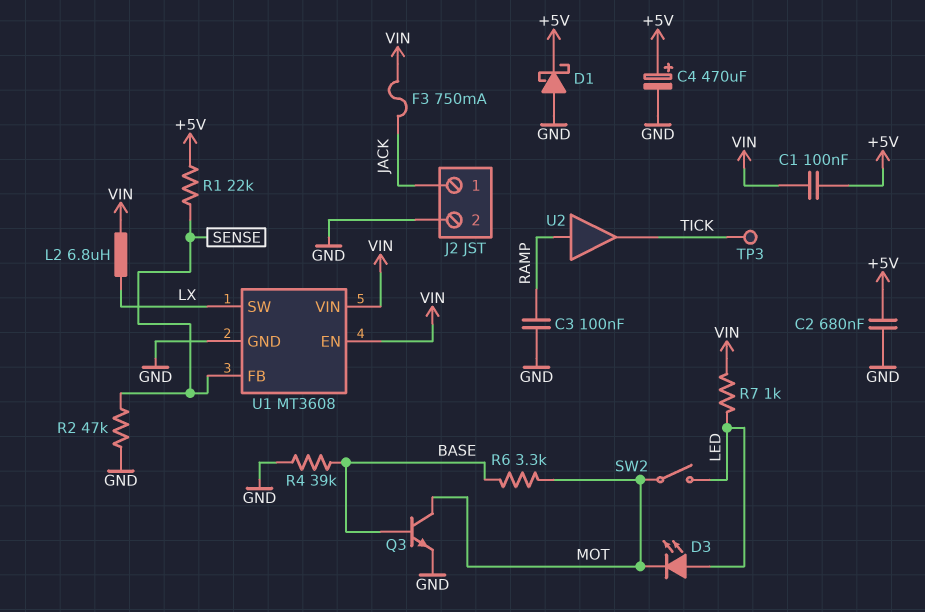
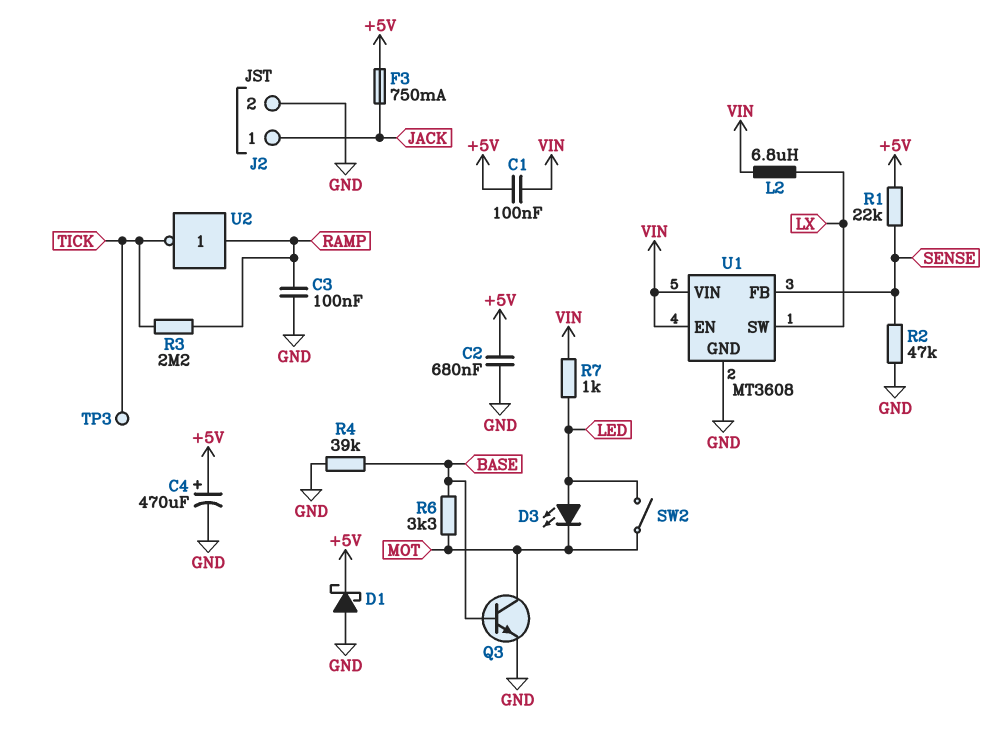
F3: 750mA (JACK, VIN) -> 750mA (+5V, JACK)
R3: none -> 2.2M (RAMP, TICK)
U2: buffer (in RAMP, out TICK) -> NOT (in RAMP, out TICK)

